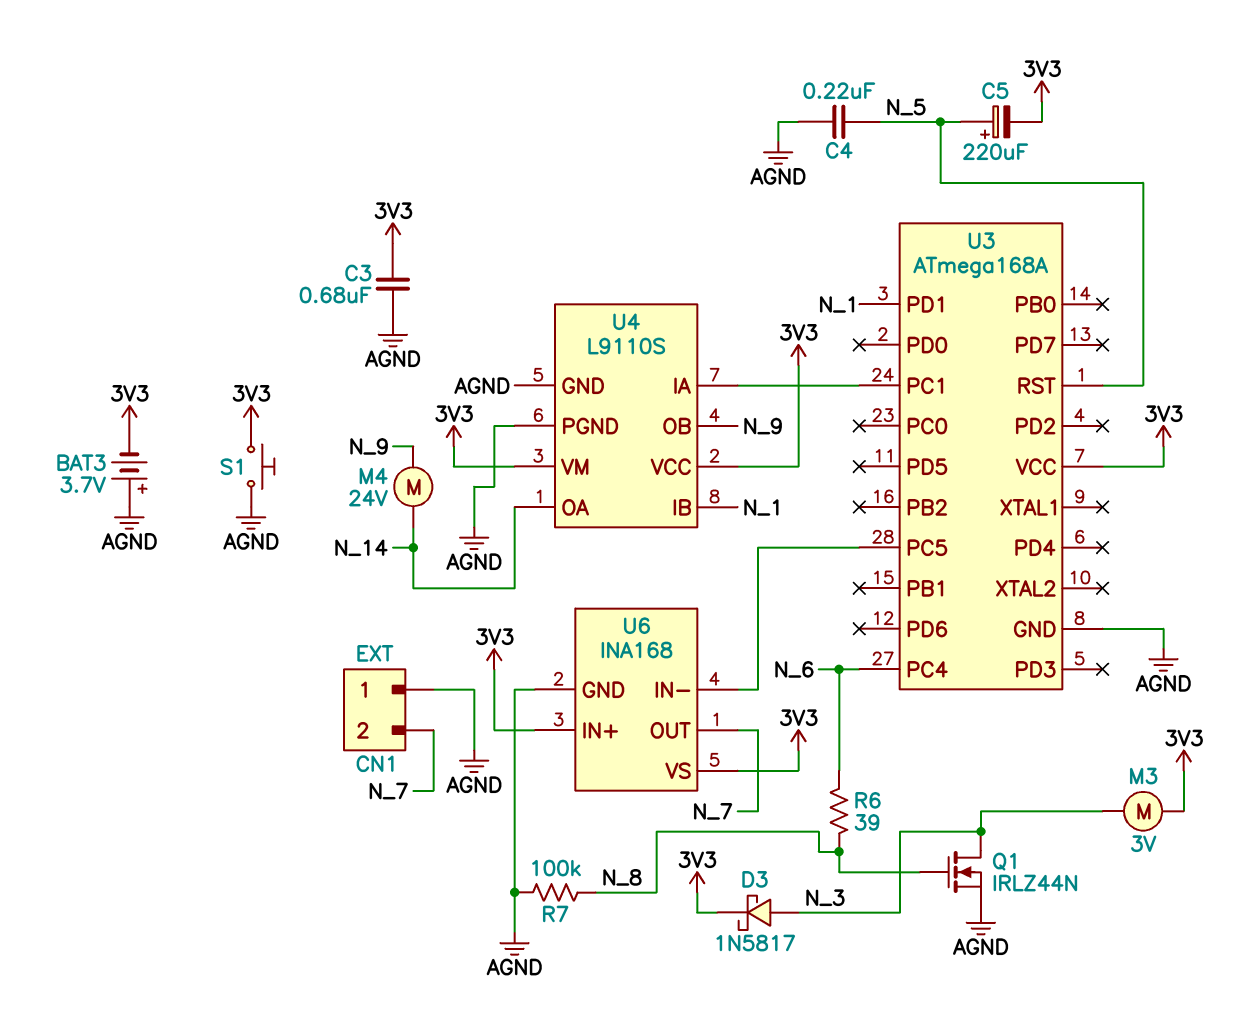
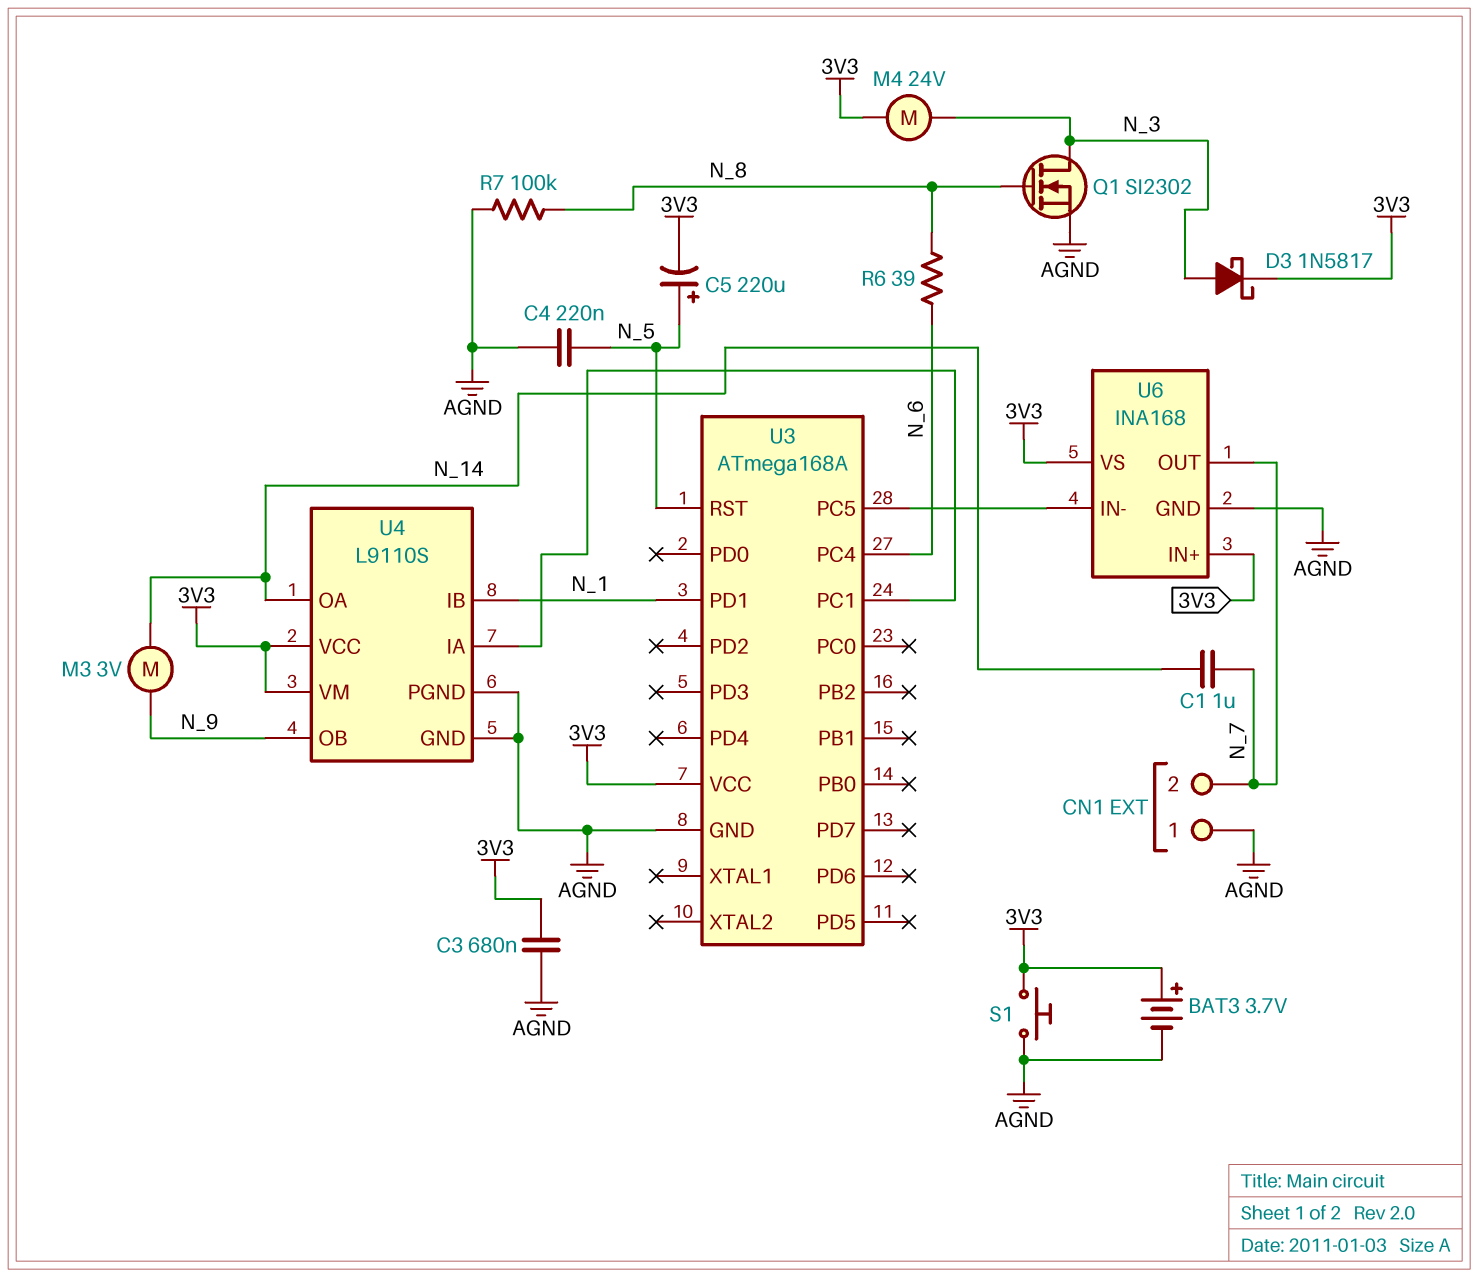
BAT3: 3.7V (plus AGND, minus 3V3) -> 3.7V (plus 3V3, minus AGND)
C1: none -> 1uF (N_7, N_14)
M3: motor 3V (3V3, N_3) -> motor 3V (N_9, N_14)
M4: motor 24V (N_9, N_14) -> motor 24V (3V3, N_3)
Q1: NMOS IRLZ44N (G N_8, D N_3, S AGND) -> NMOS SI2302 (G N_8, D N_3, S AGND)

